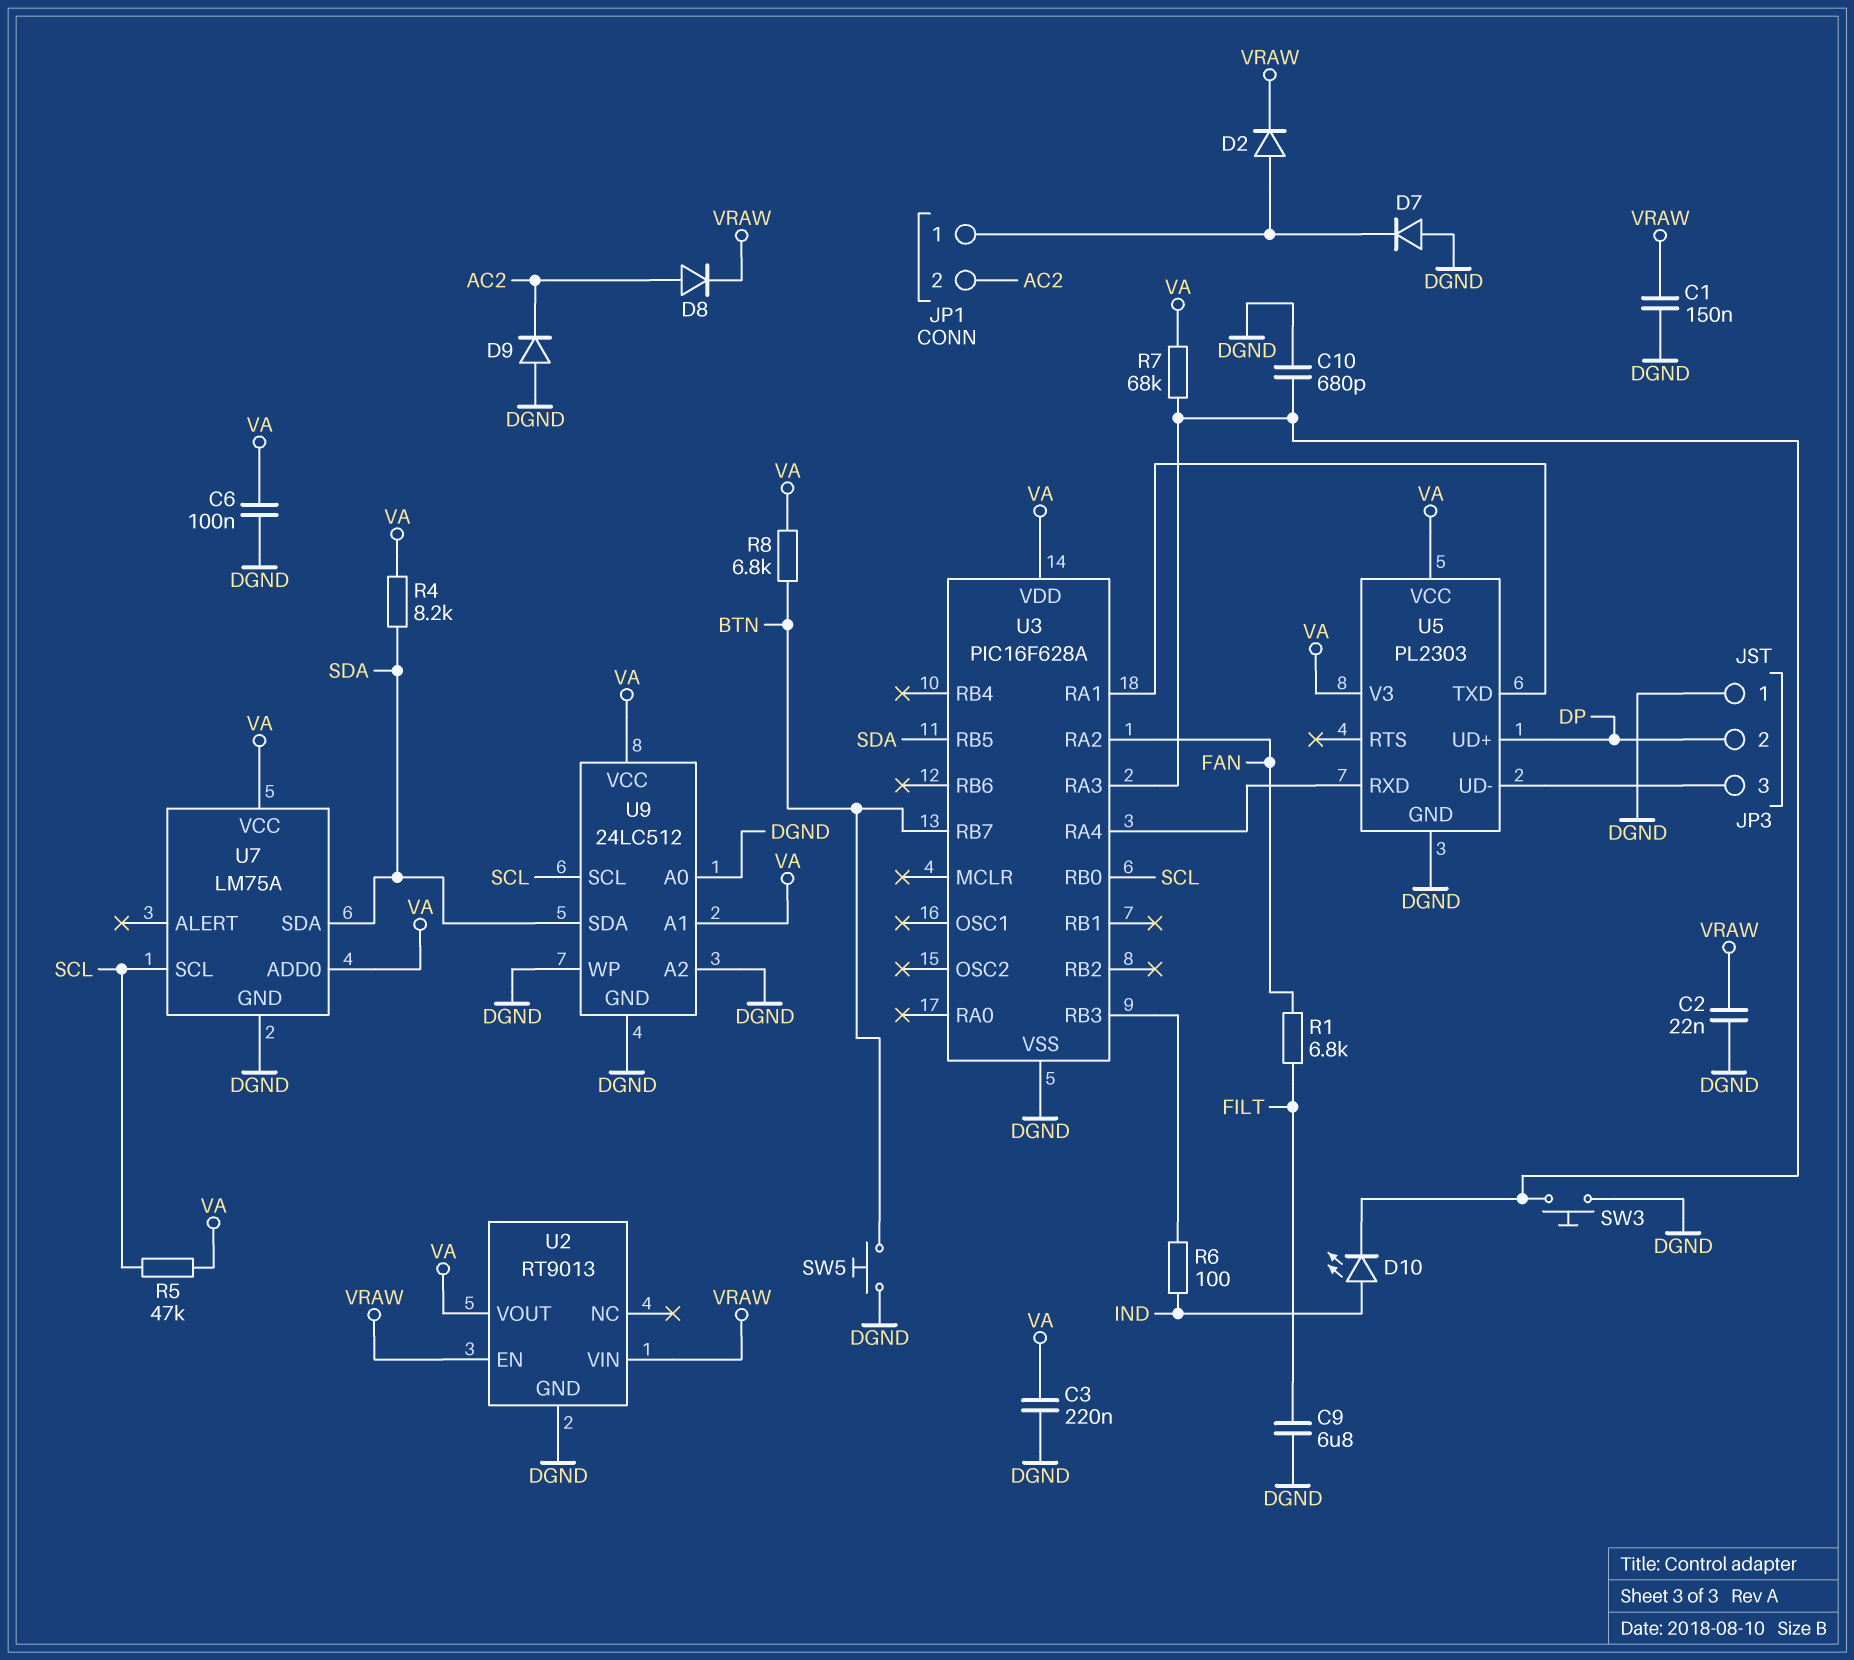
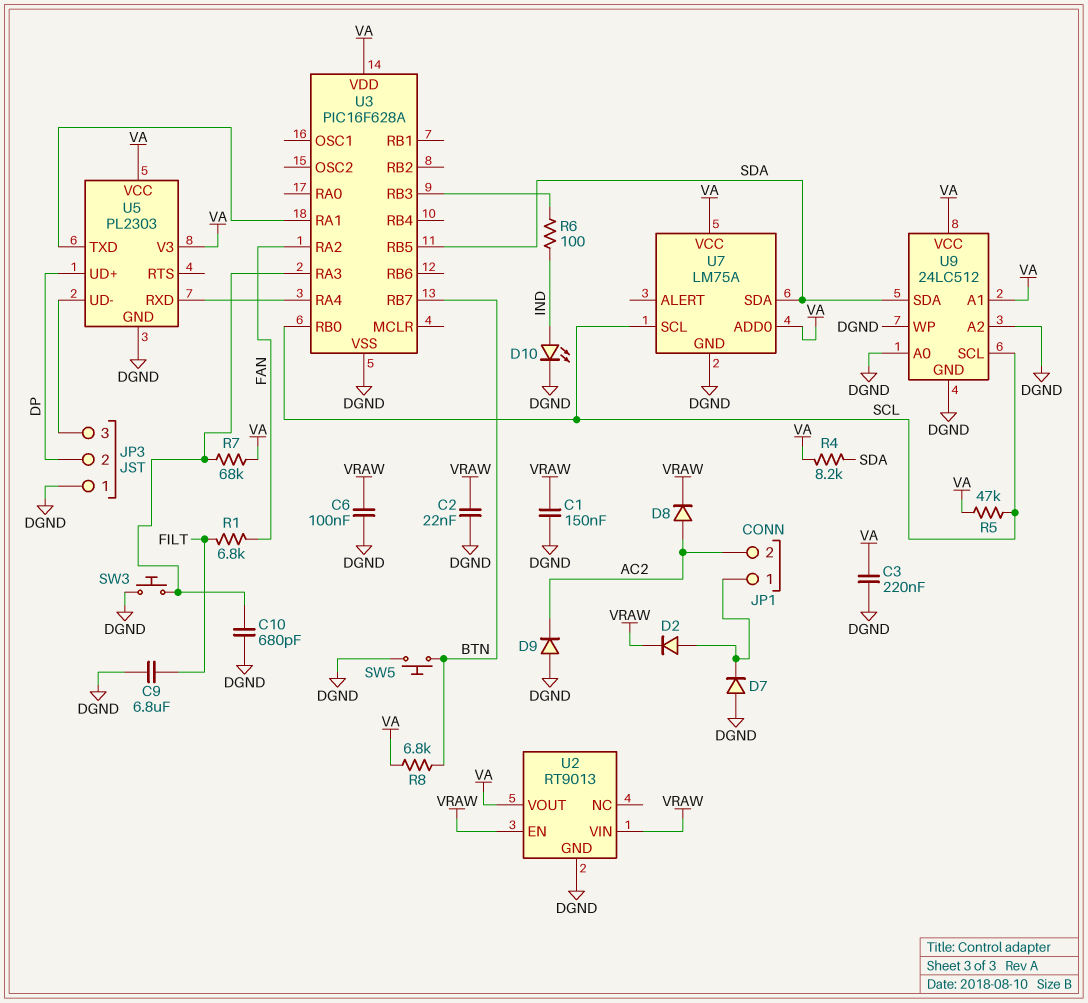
C6: 100nF (DGND, VA) -> 100nF (DGND, VRAW)
D10: LED (A IND, K U3/RA3) -> LED (A IND, K DGND)

